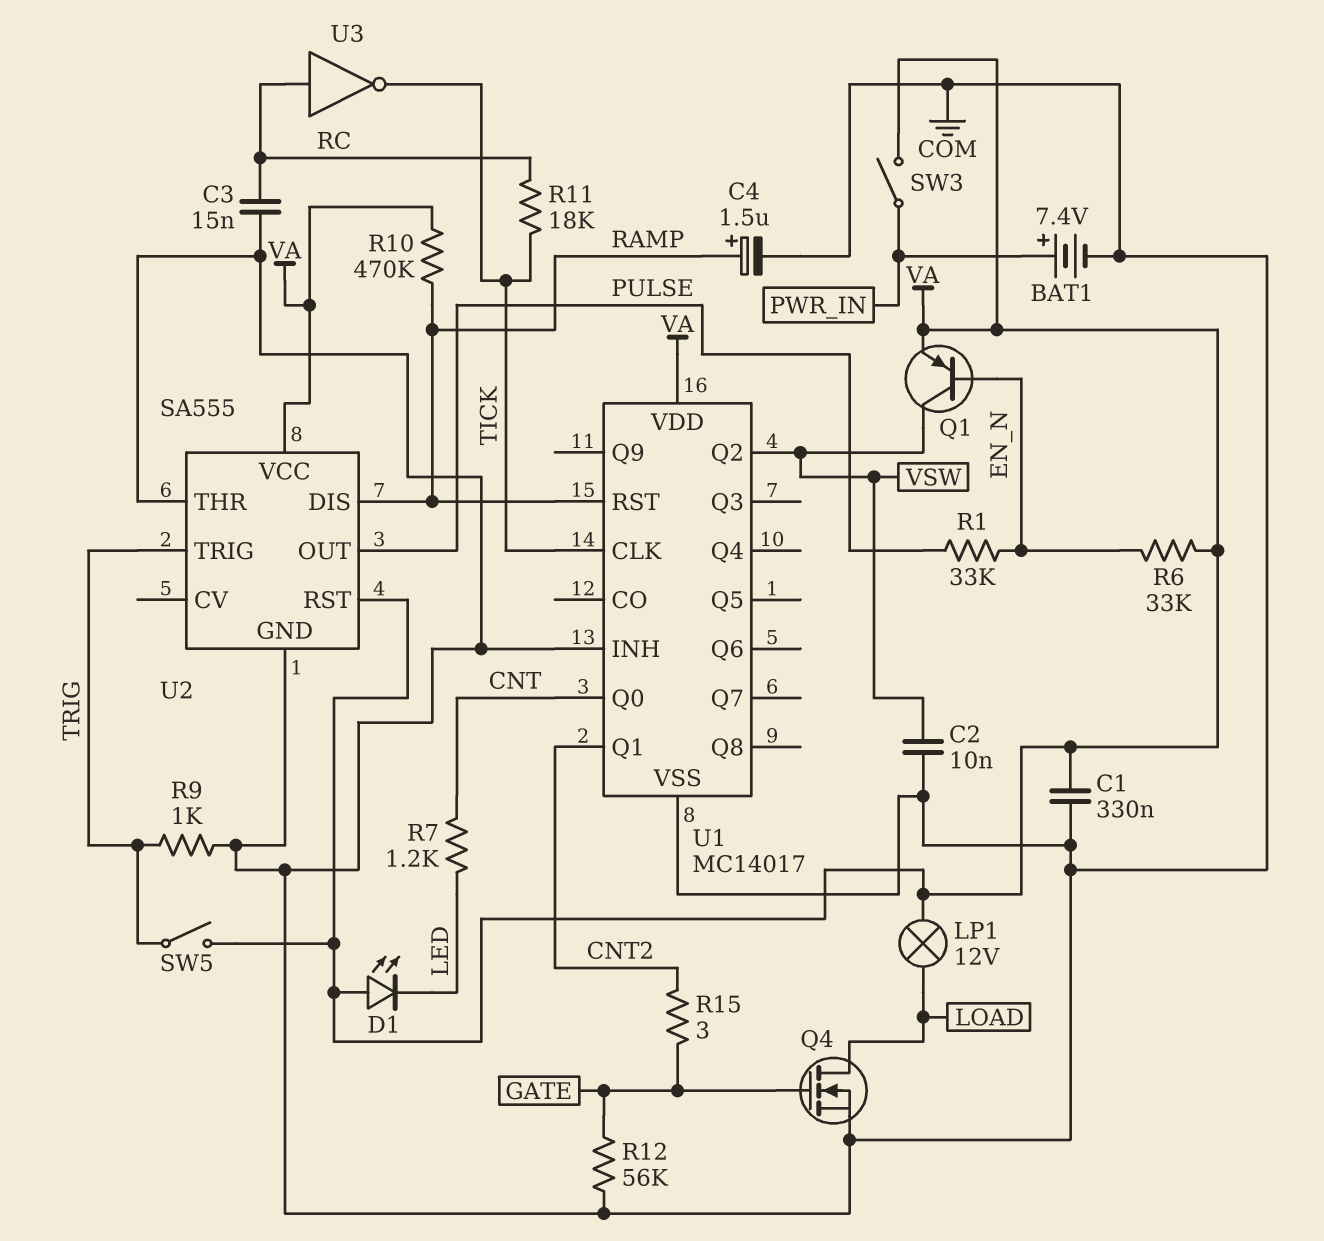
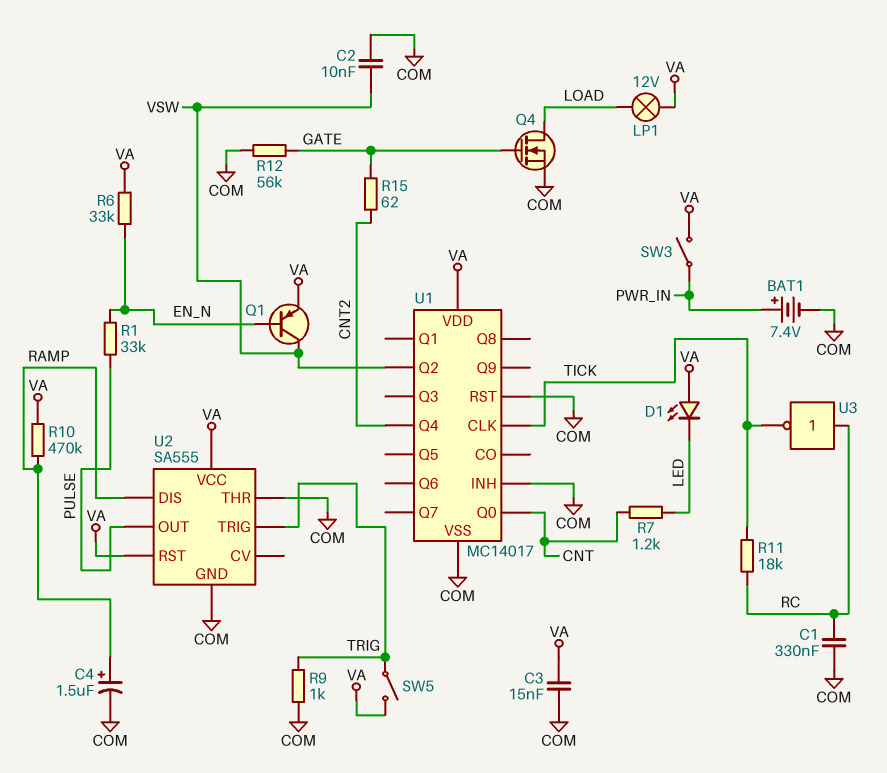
C1: 330nF (COM, VA) -> 330nF (COM, RC)
C3: 15nF (COM, RC) -> 15nF (COM, VA)
R15: 3 (CNT2, GATE) -> 62 (CNT2, GATE)
U1 pin Q1: CNT2 -> none
U1 pin Q4: none -> CNT2
U1 pin RST: RAMP -> COM

